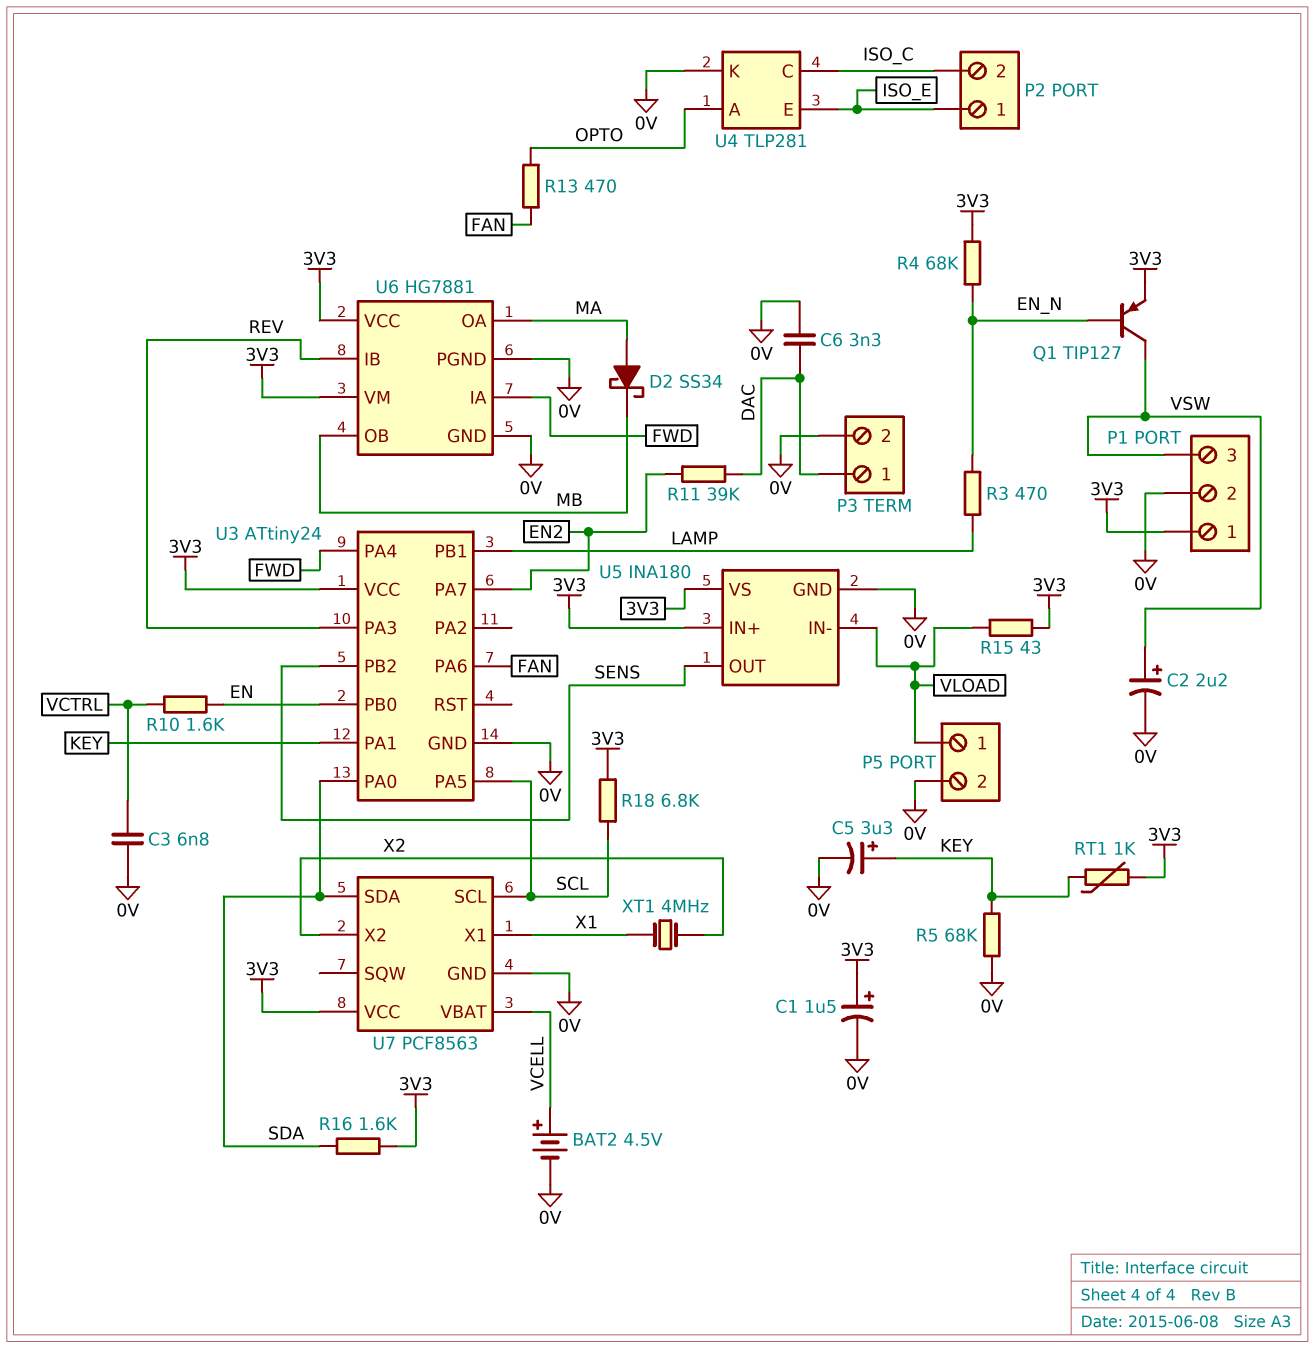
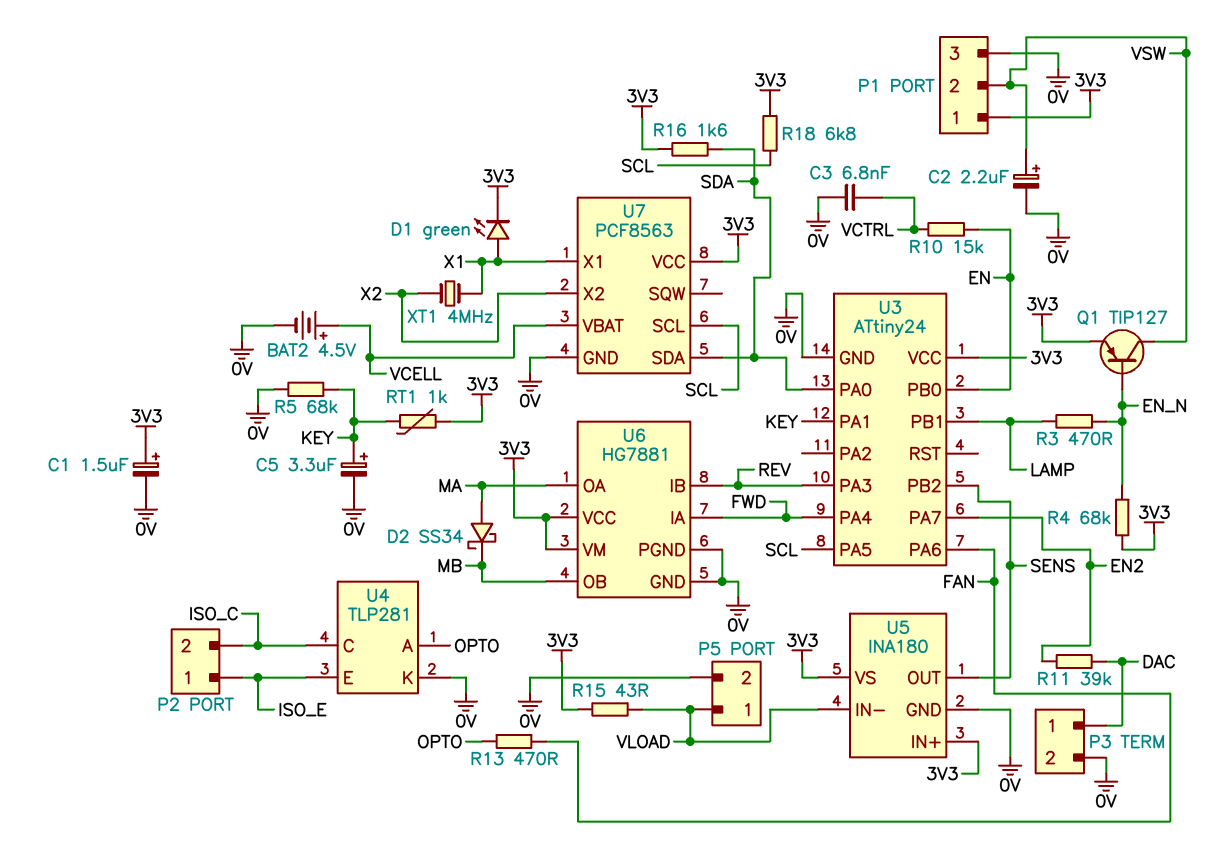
C6: 3.3nF (0V, DAC) -> none
D1: none -> LED green (A X1, K 3V3)
P1 pin 2: 0V -> VSW
P1 pin 3: VSW -> 0V
R10: 1.6k (EN, VCTRL) -> 15k (EN, VCTRL)

